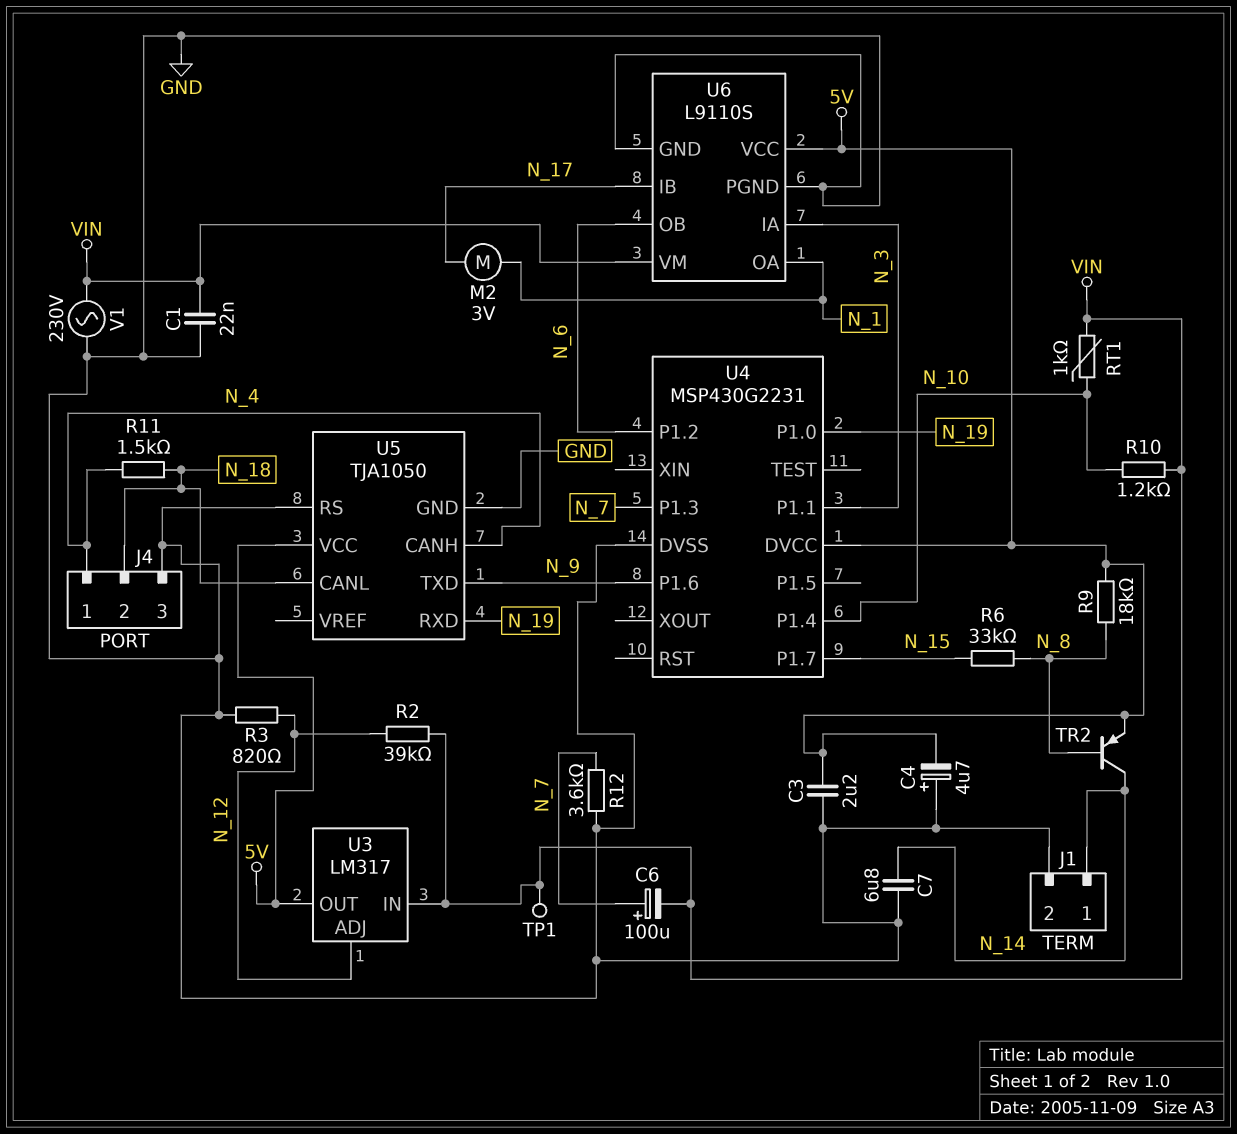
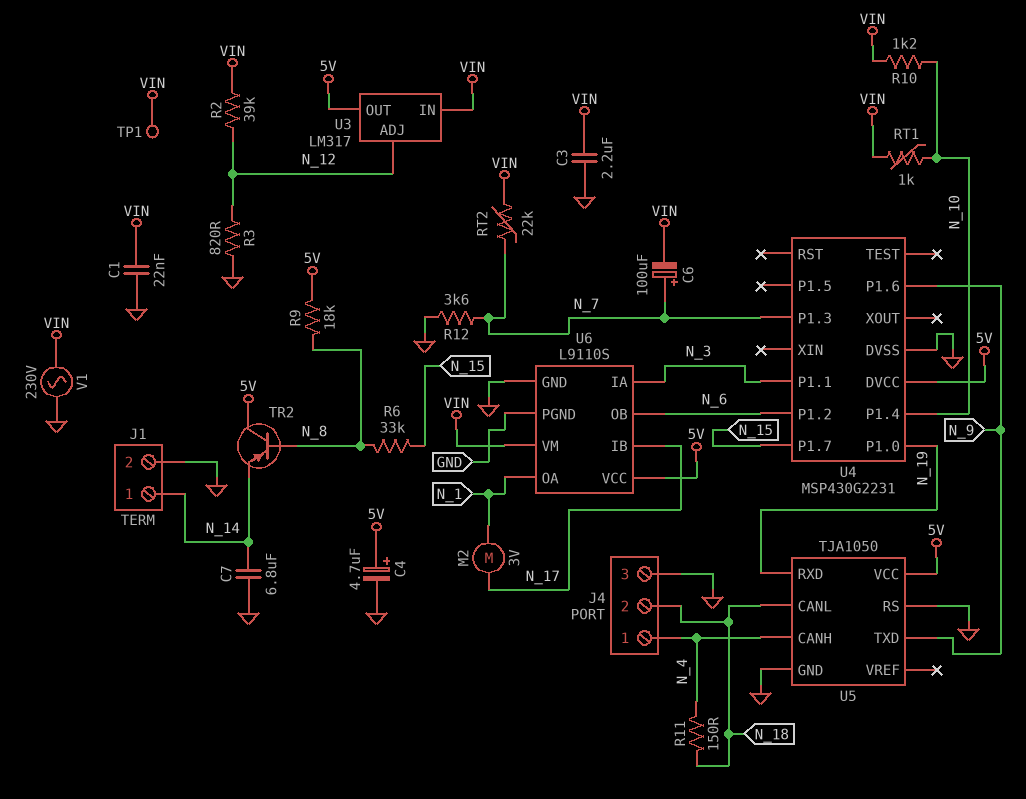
C3: 2.2uF (5V, GND) -> 2.2uF (GND, VIN)
C4: 4.7uF (plus GND, minus 5V) -> 4.7uF (plus 5V, minus GND)
R11: 1.5k (N_4, N_18) -> 150 (N_4, N_18)
RT2: none -> 22k (N_7, VIN)
TR2: PNP (B N_8, C N_14, E 5V) -> PNP (B N_8, C 5V, E N_14)

